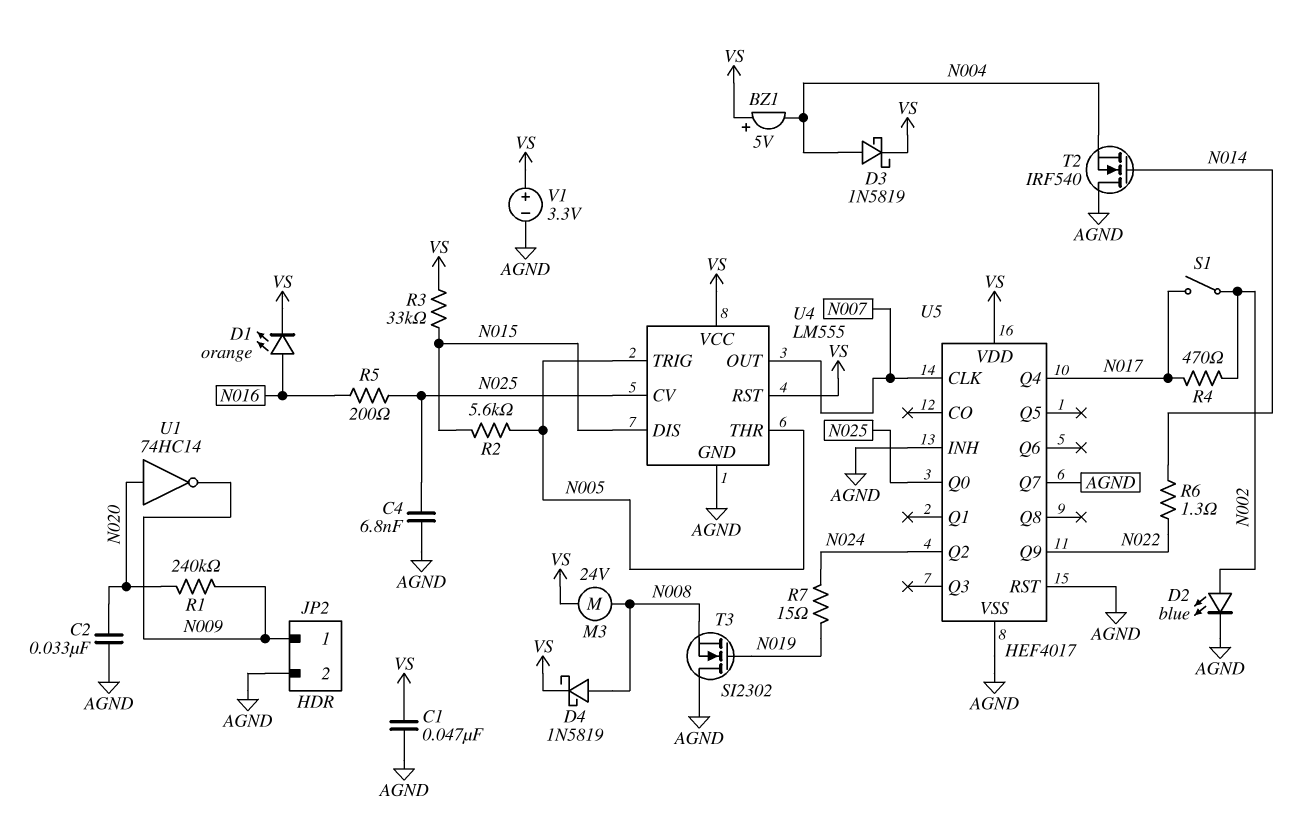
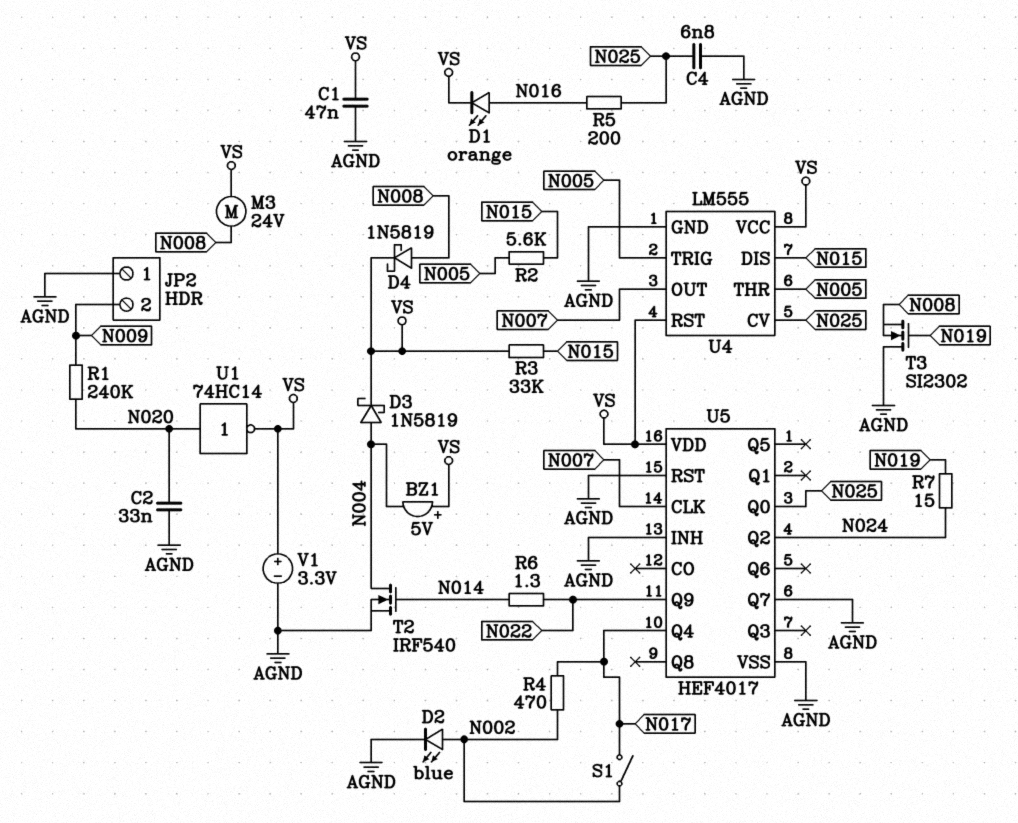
JP2 pin 1: N009 -> AGND
JP2 pin 2: AGND -> N009
T2: NMOS IRF540 (G N014, D AGND, S N004) -> NMOS IRF540 (G N014, D N004, S AGND)
U1: NOT 74HC14 (in N020, out N009) -> NOT 74HC14 (in N020, out VS)

